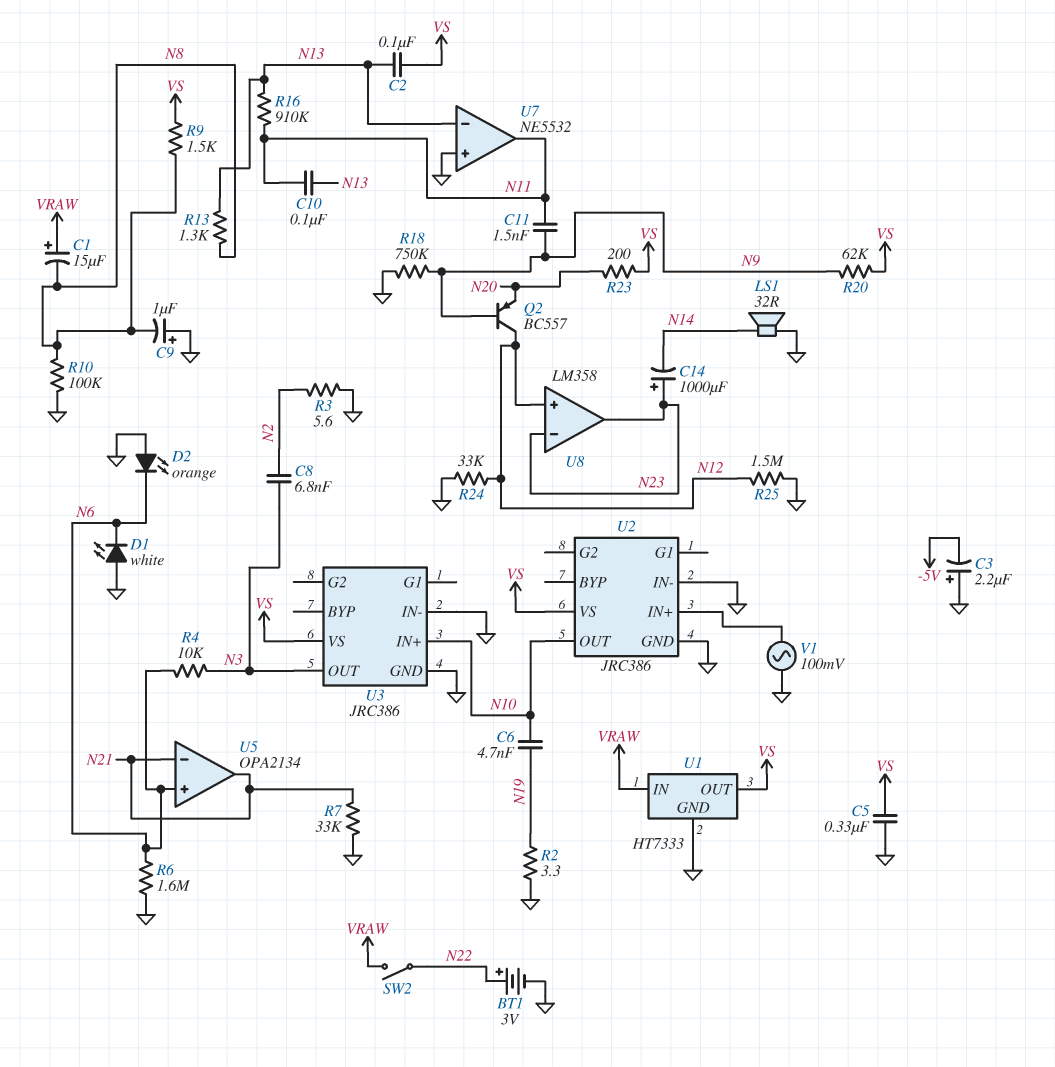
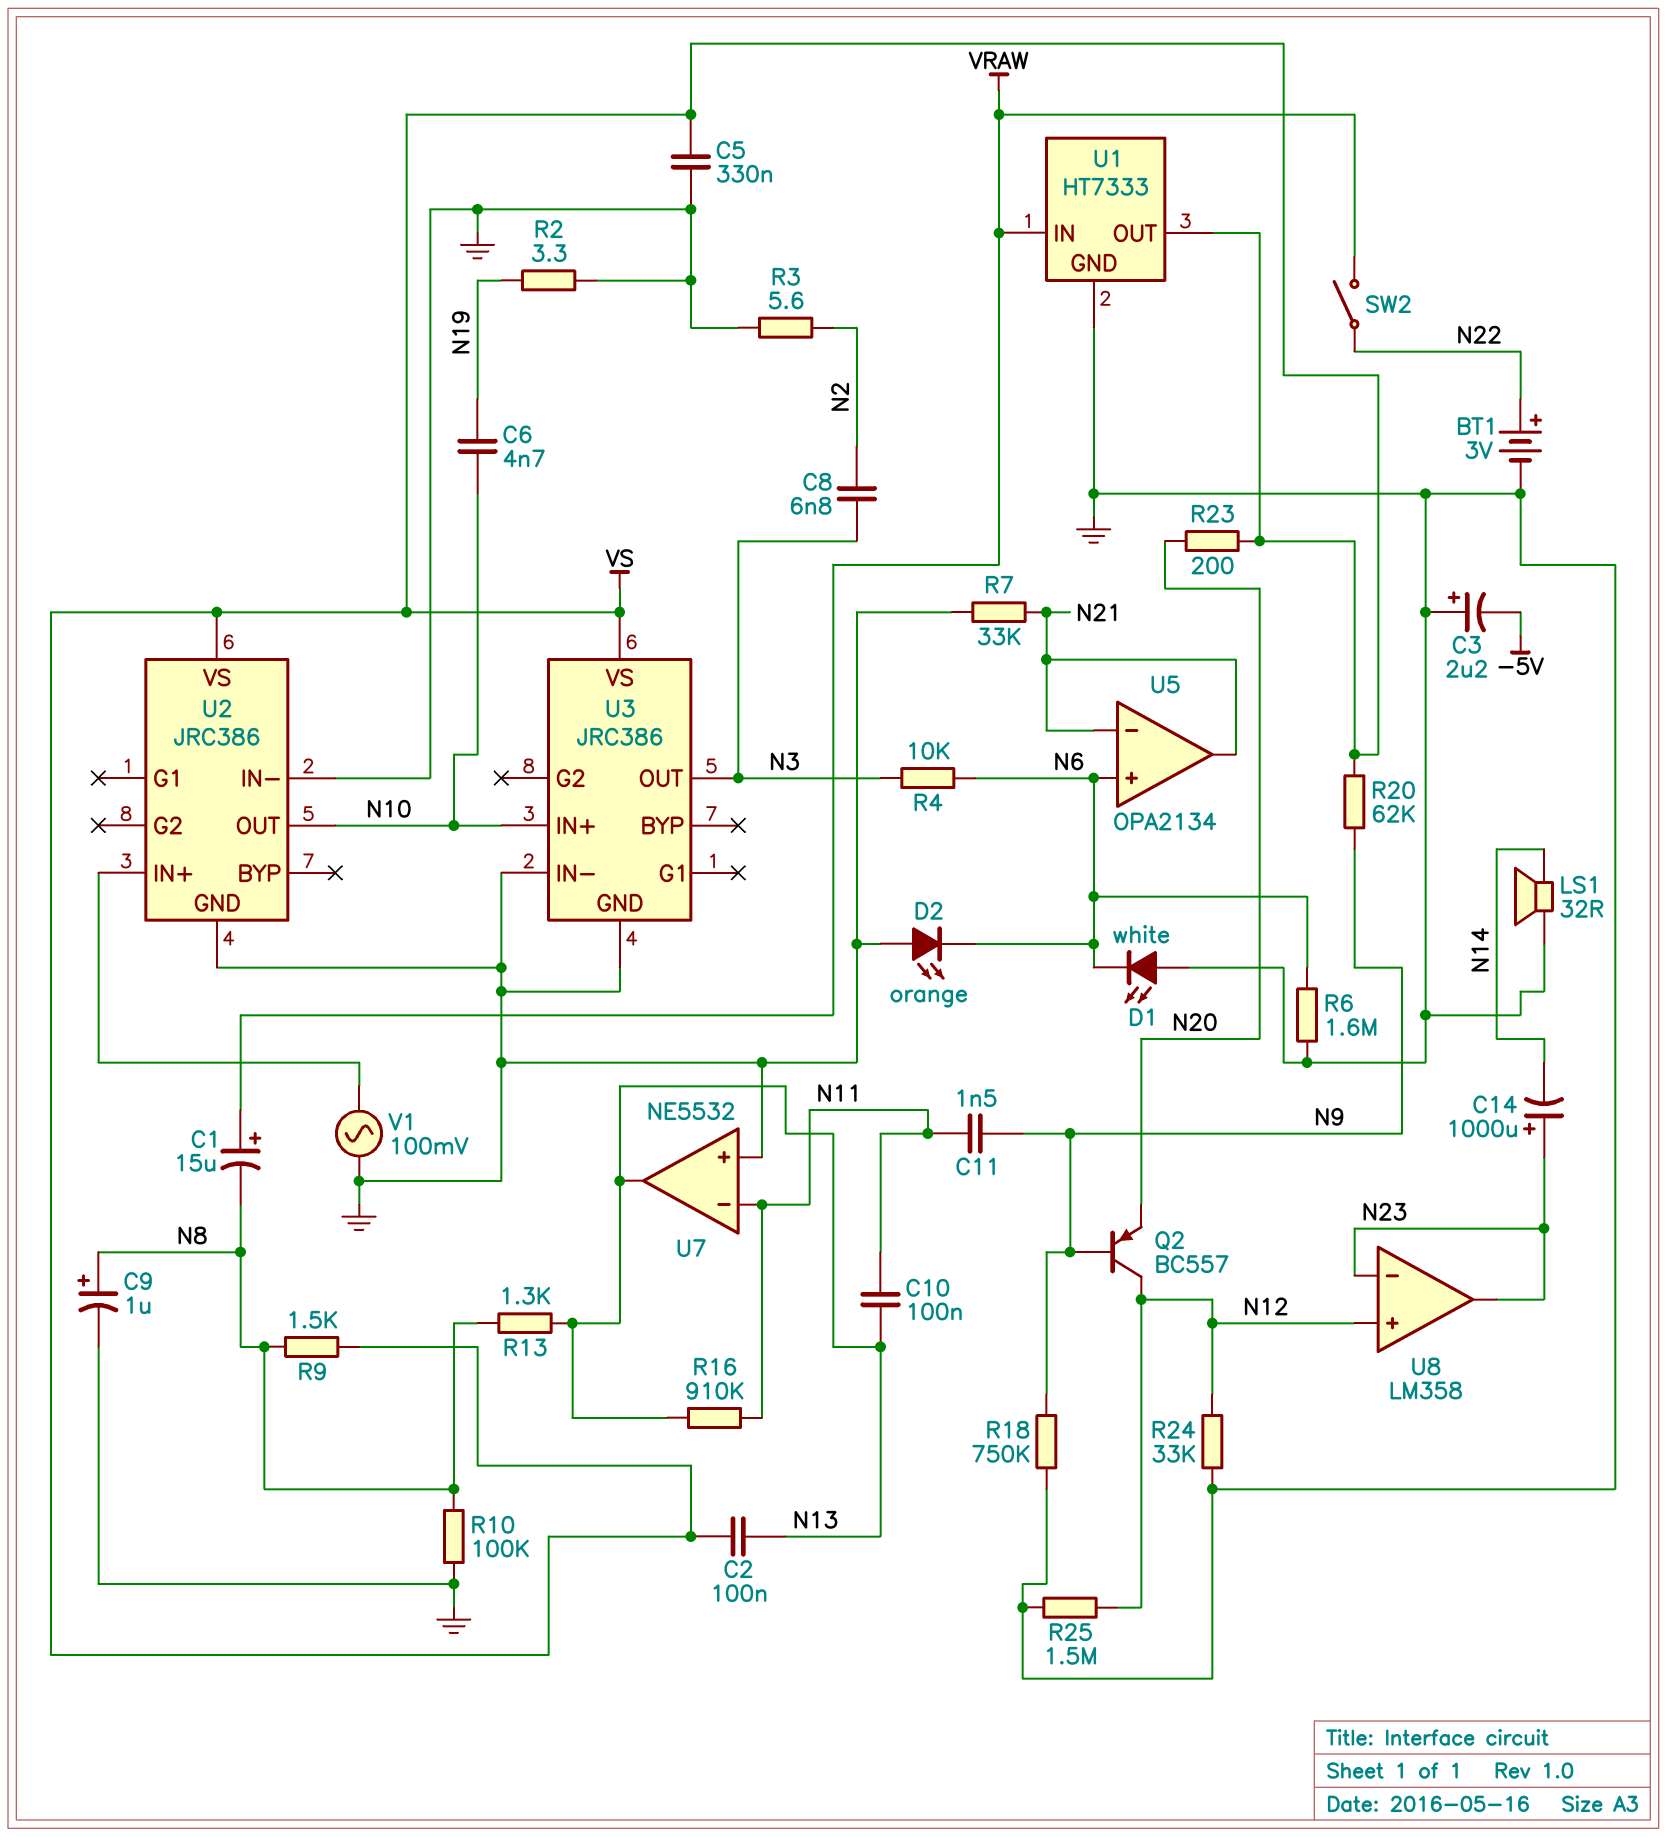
C9: 1uF (plus GND, minus N8) -> 1uF (plus N8, minus GND)
U7 pin in-: N13 -> N11
U7 pin out: N11 -> N13

